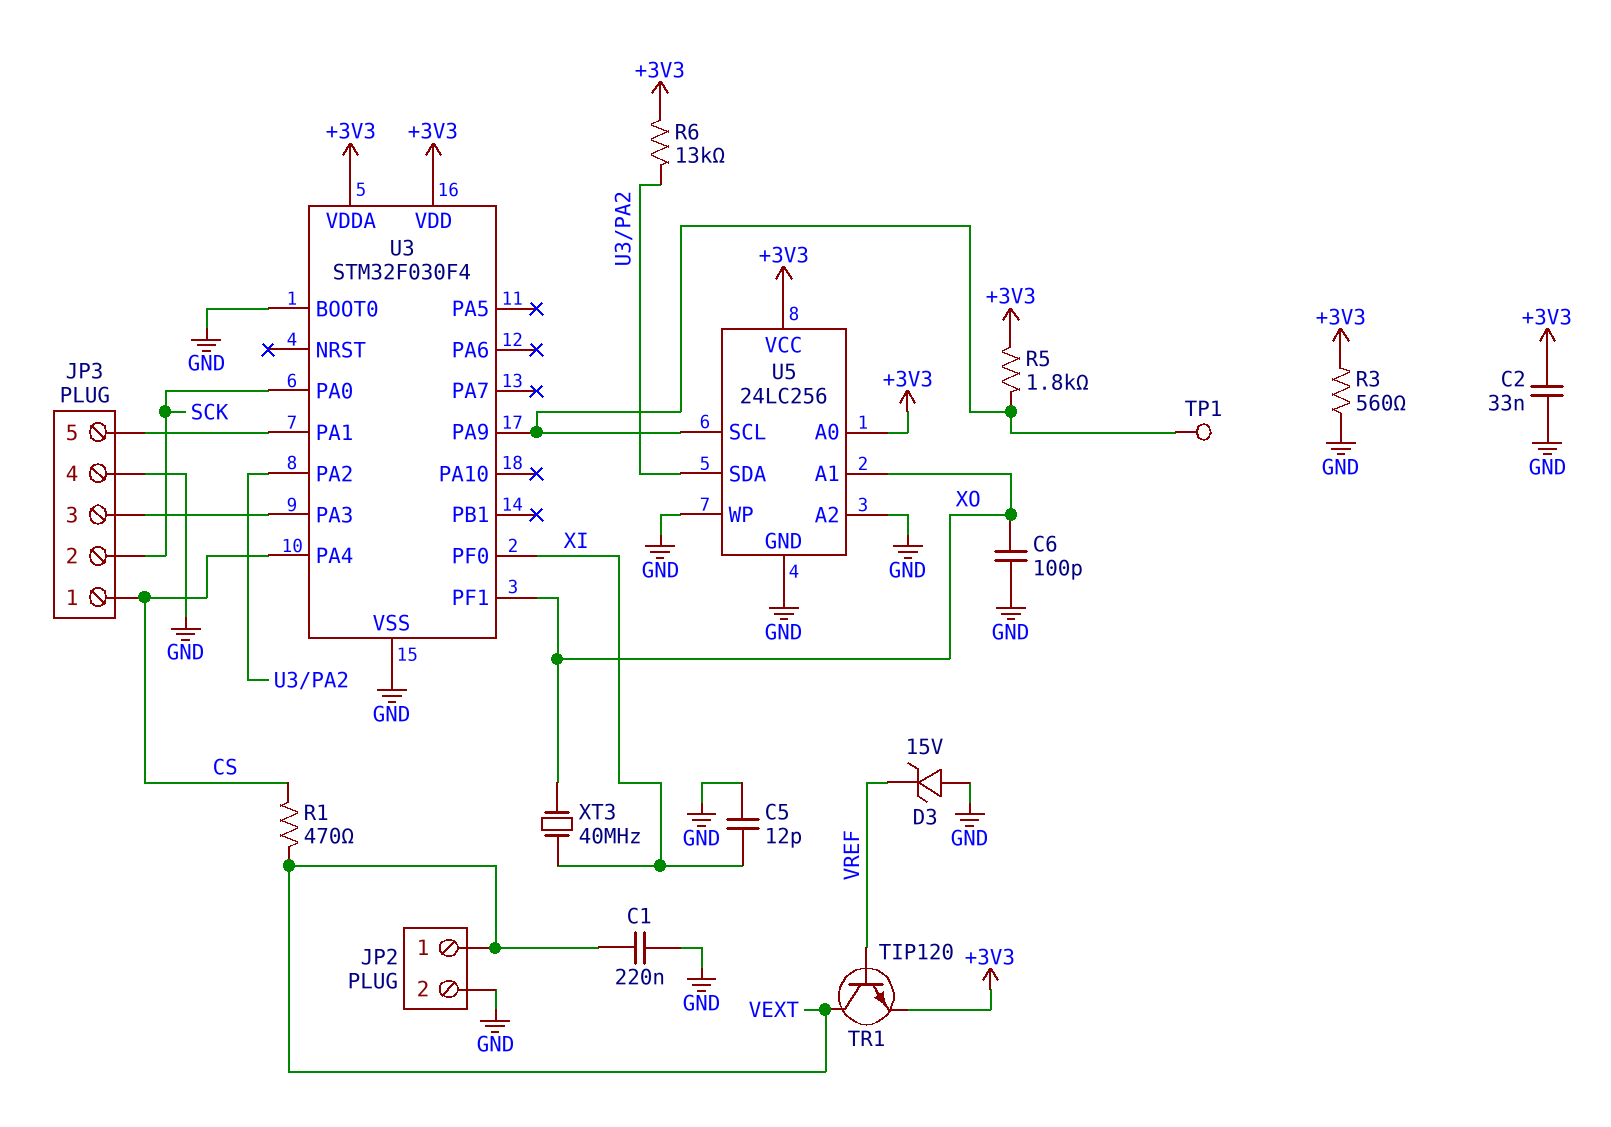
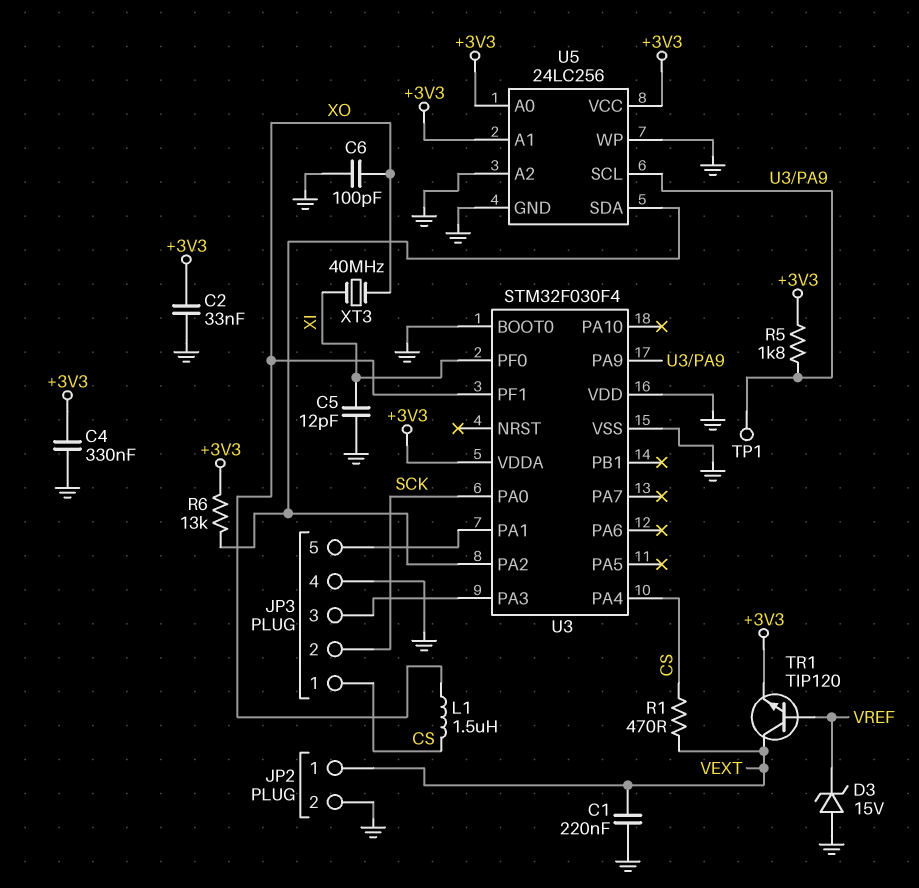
C4: none -> 330nF (+3V3, GND)
L1: none -> 1.5uH (CS, XO)
R3: 560 (+3V3, GND) -> none
U3 pin VDD: +3V3 -> GND
U5 pin A1: XO -> +3V3

